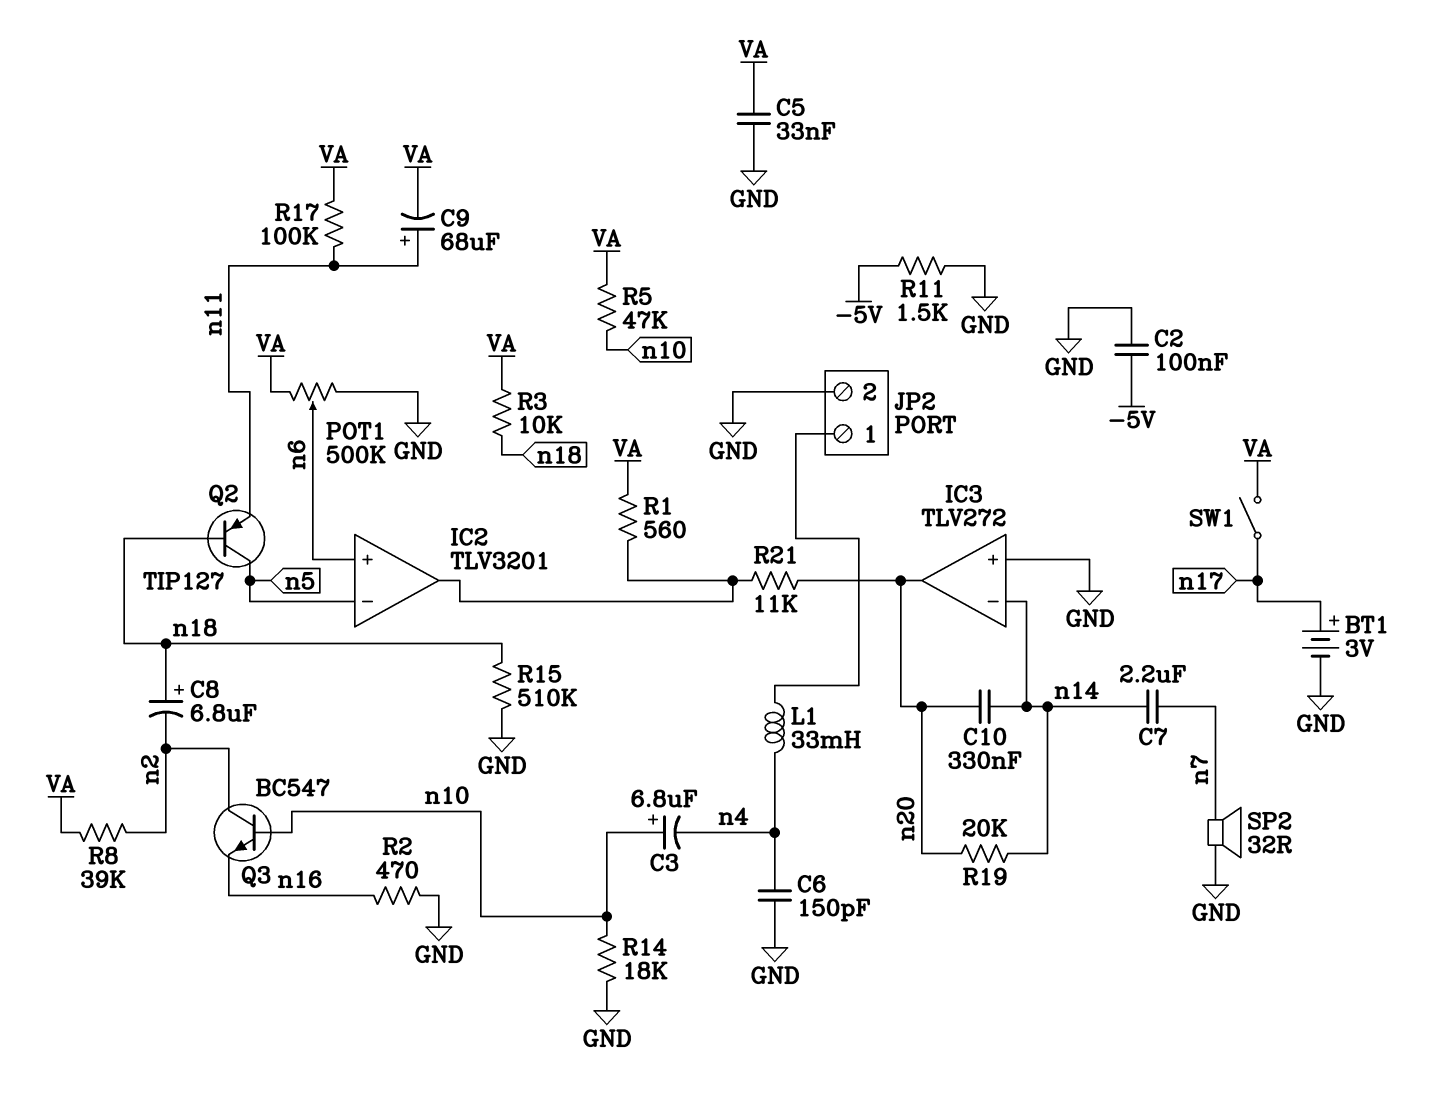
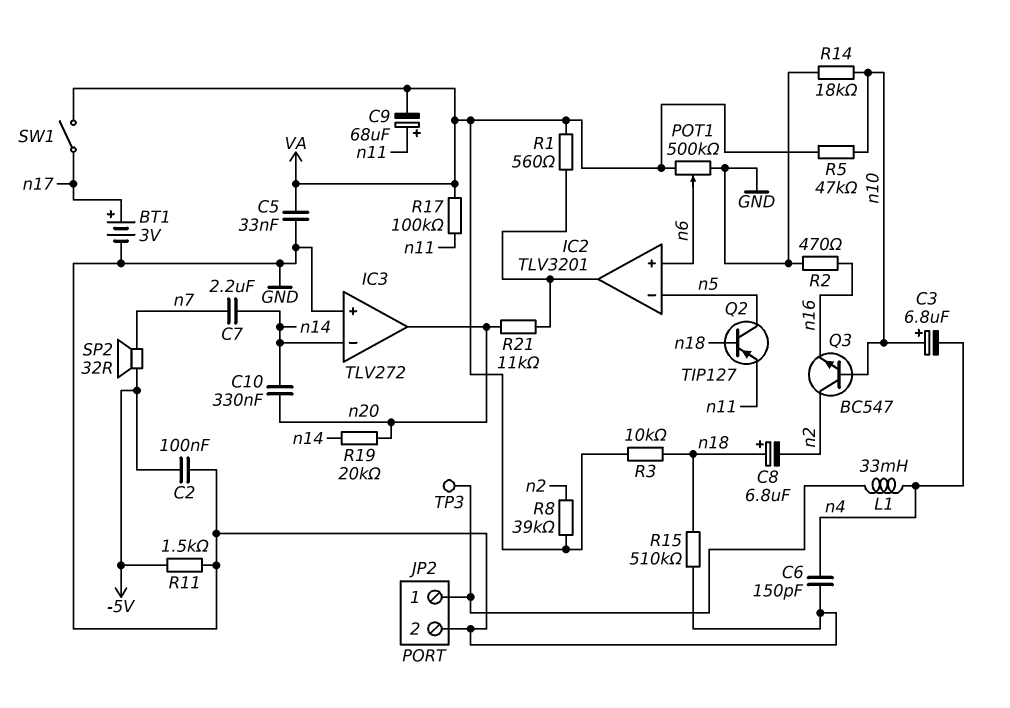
SP2: speaker 32R (GND, n7) -> speaker 32R (-5V, n7)
TP3: none -> test point (JP2/1)

